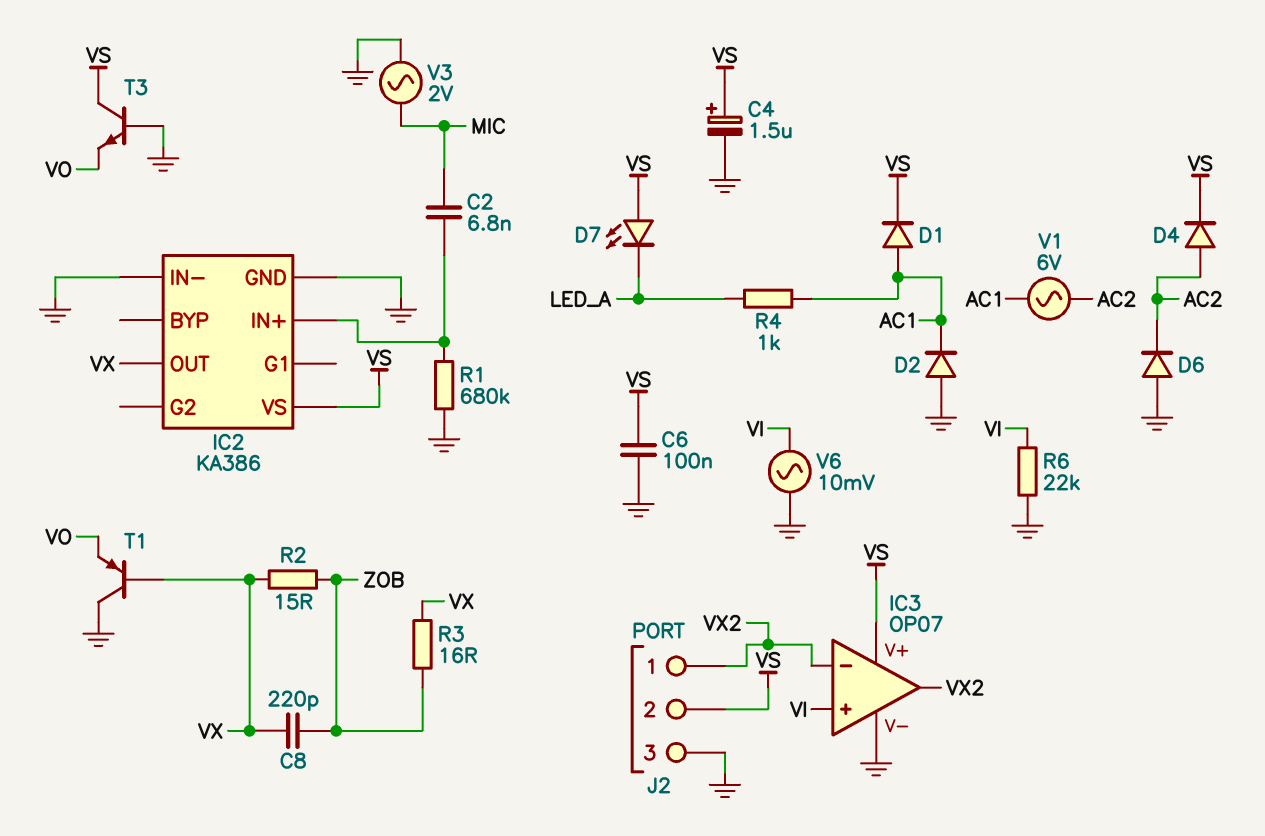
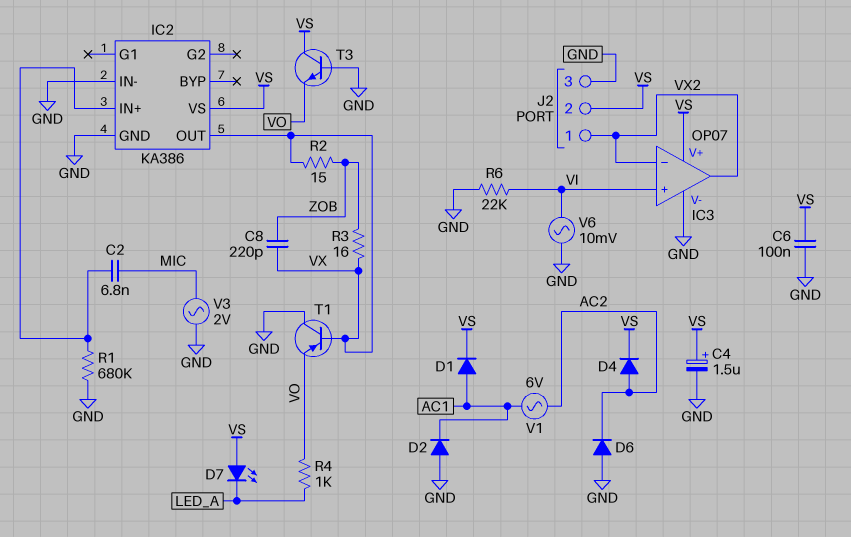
R4: 1k (AC1, LED_A) -> 1k (LED_A, VO)

